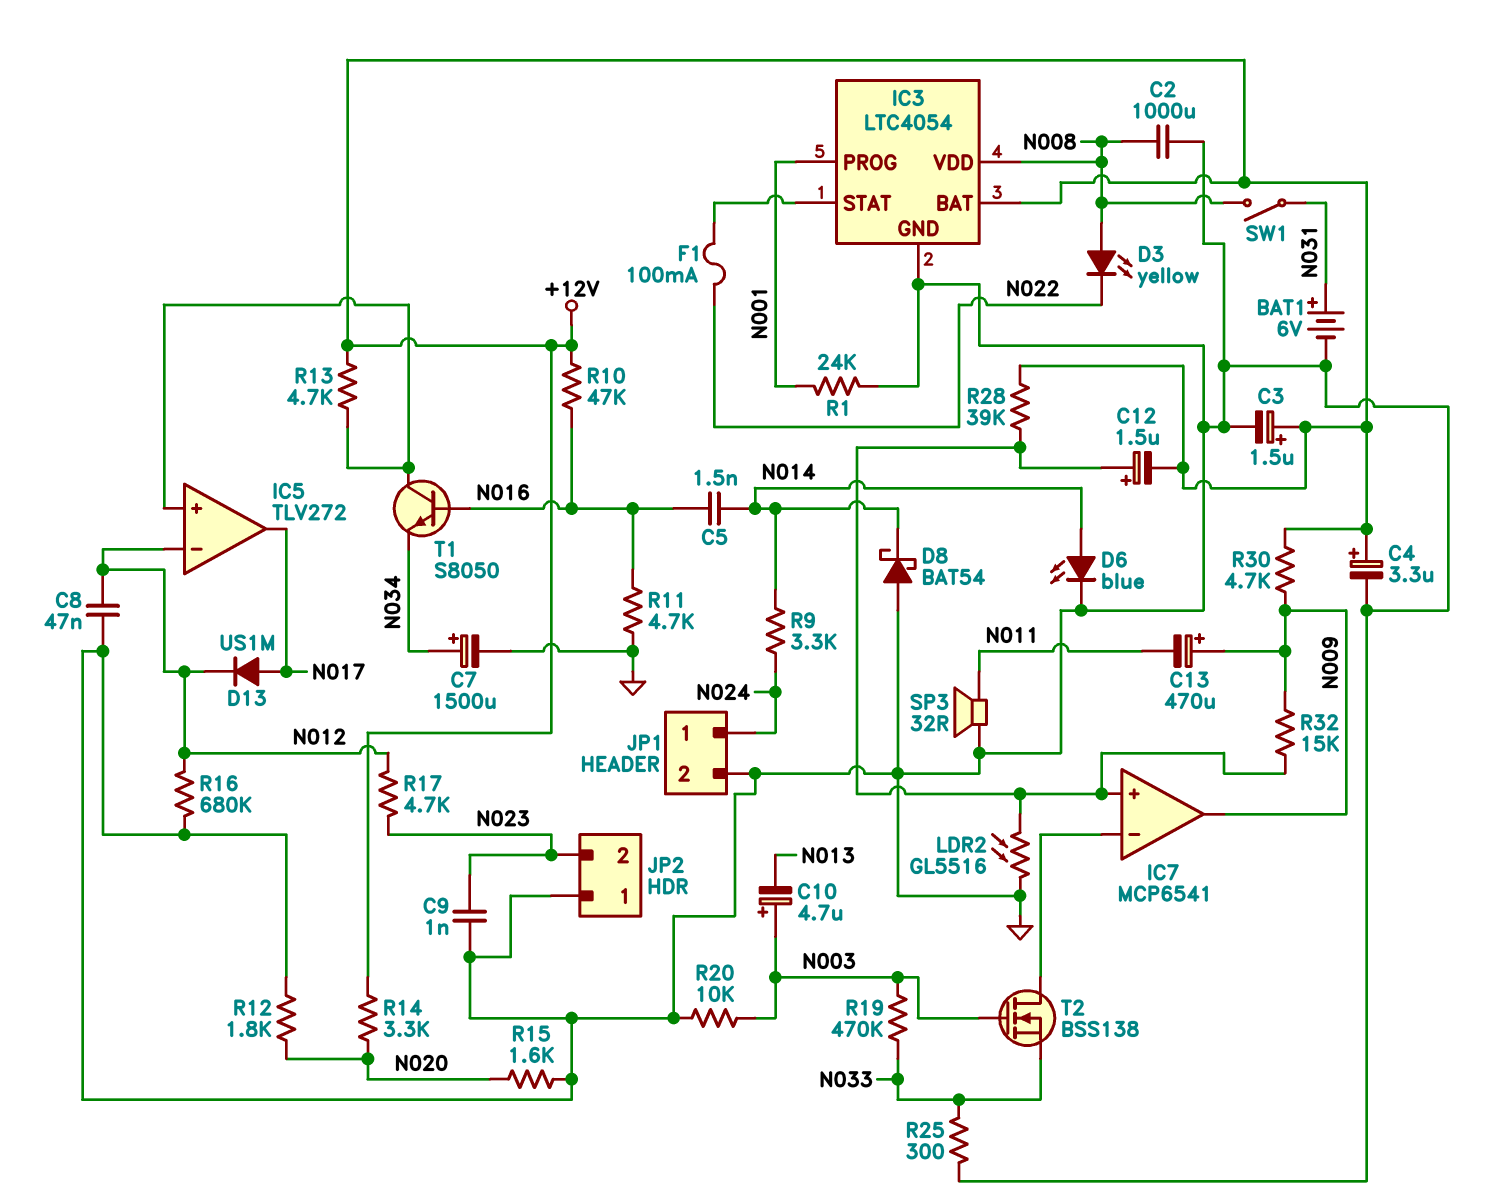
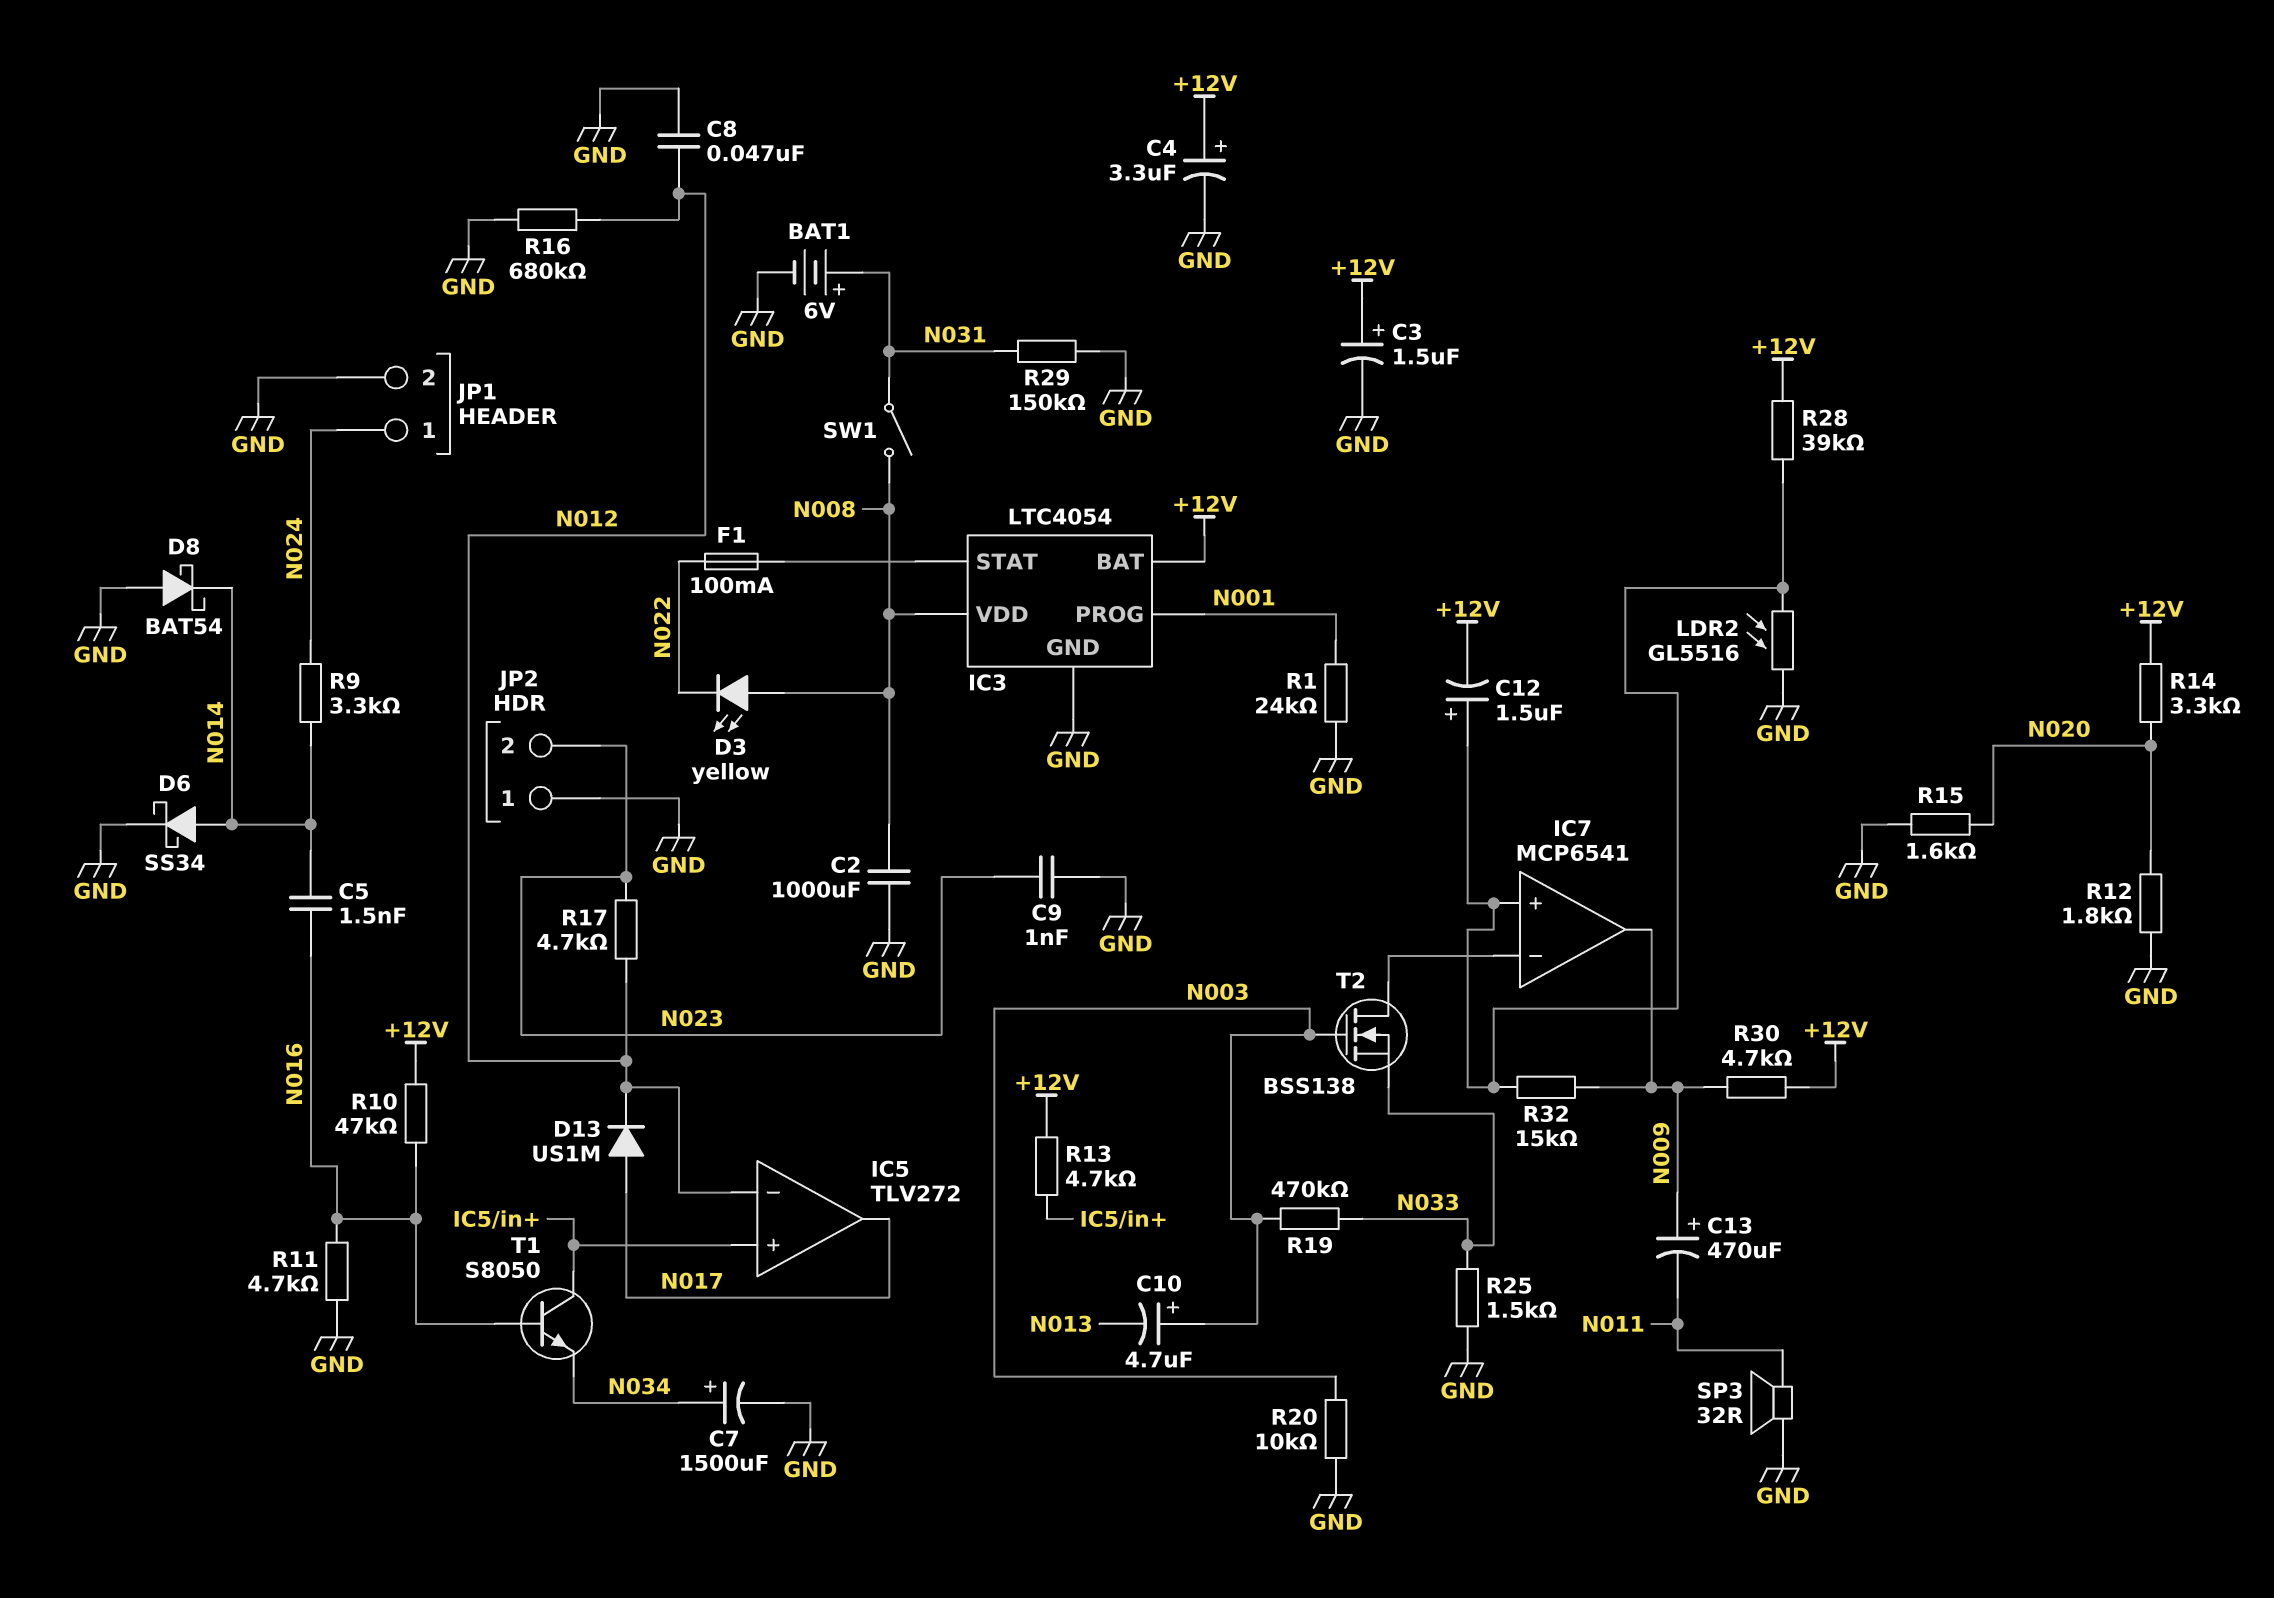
D6: LED blue (A N014, K GND) -> schottky SS34 (A N014, K GND)
R25: 300 (GND, N033) -> 1.5k (GND, N033)
R29: none -> 150k (GND, N031)

